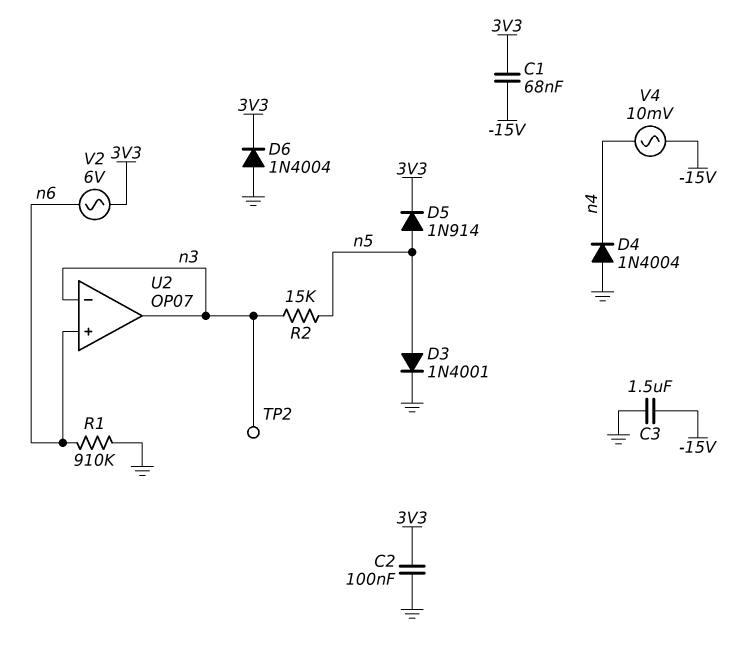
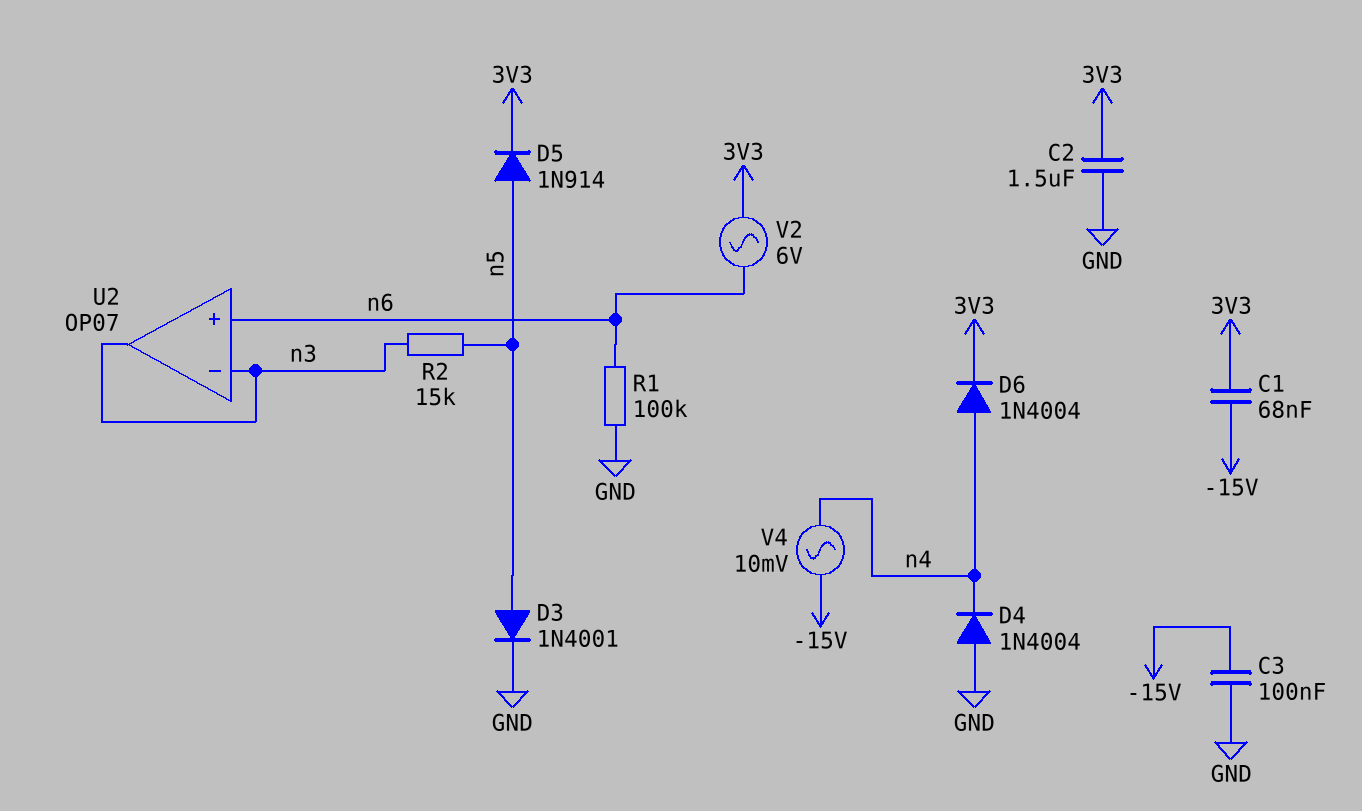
C2: 100nF (3V3, GND) -> 1.5uF (3V3, GND)
C3: 1.5uF (-15V, GND) -> 100nF (-15V, GND)
D6: diode 1N4004 (A GND, K 3V3) -> diode 1N4004 (A n4, K 3V3)
R1: 910k (GND, n6) -> 100k (GND, n6)
TP2: test point (n3) -> none

